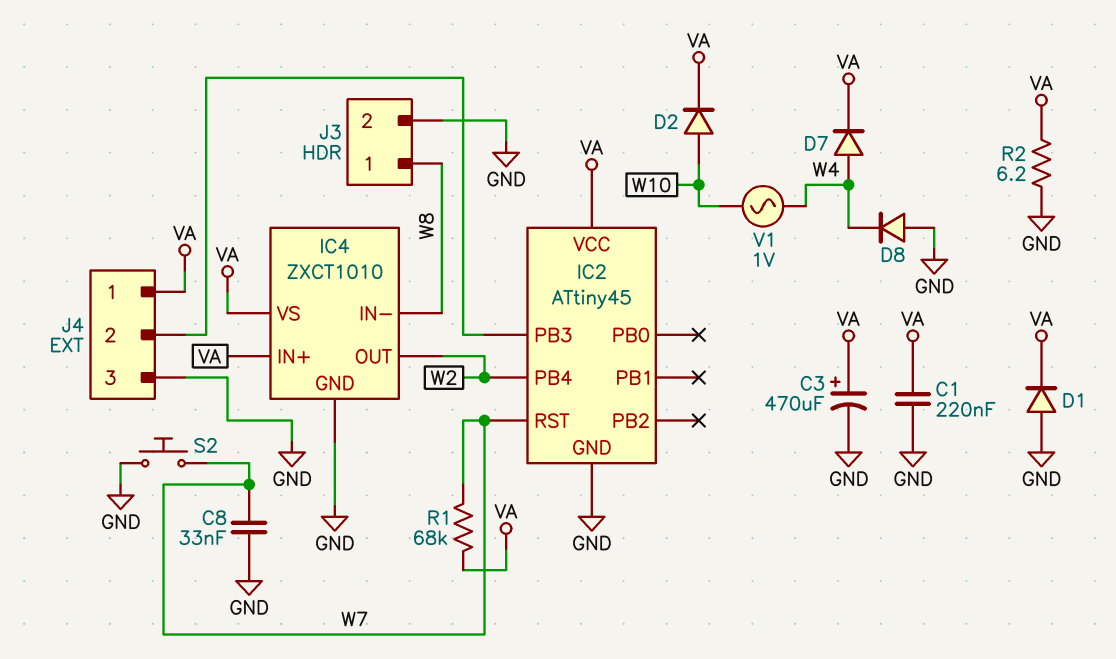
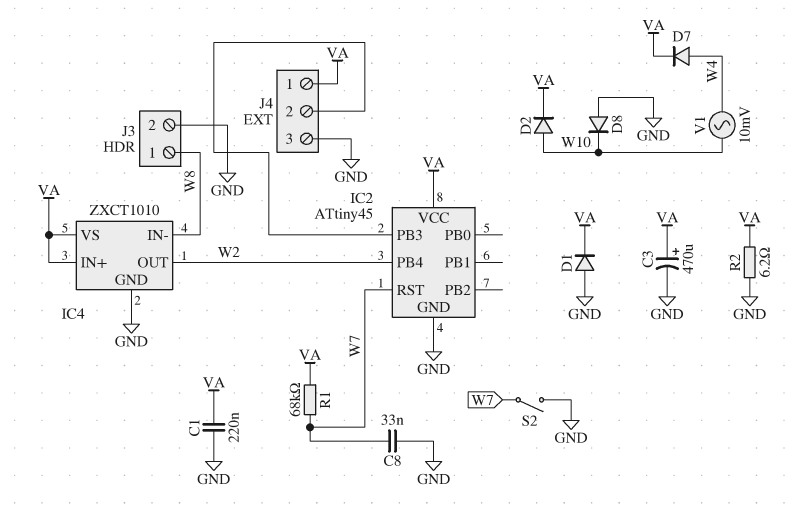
D8: diode (A GND, K W4) -> diode (A GND, K W10)
S2: button (GND, W7) -> switch (GND, W7)
V1: AC 1V (W4, W10) -> AC 10mV (W4, W10)

